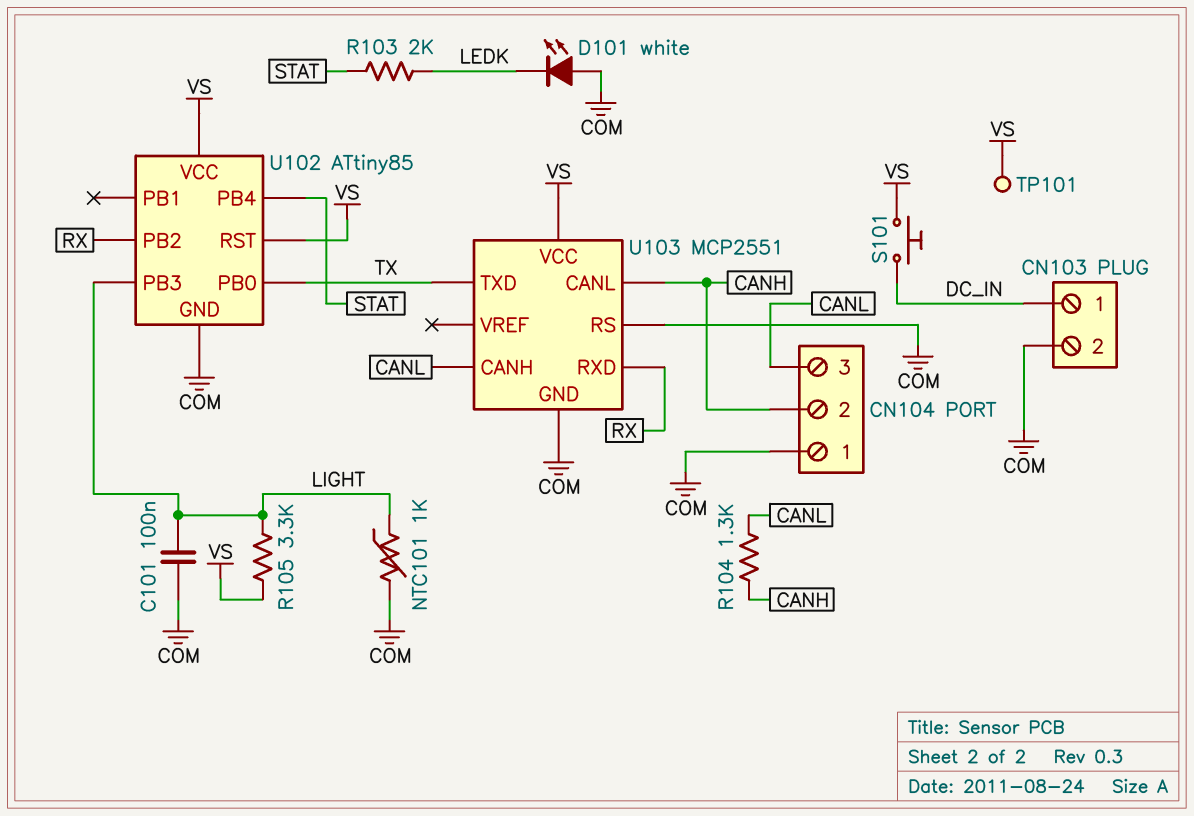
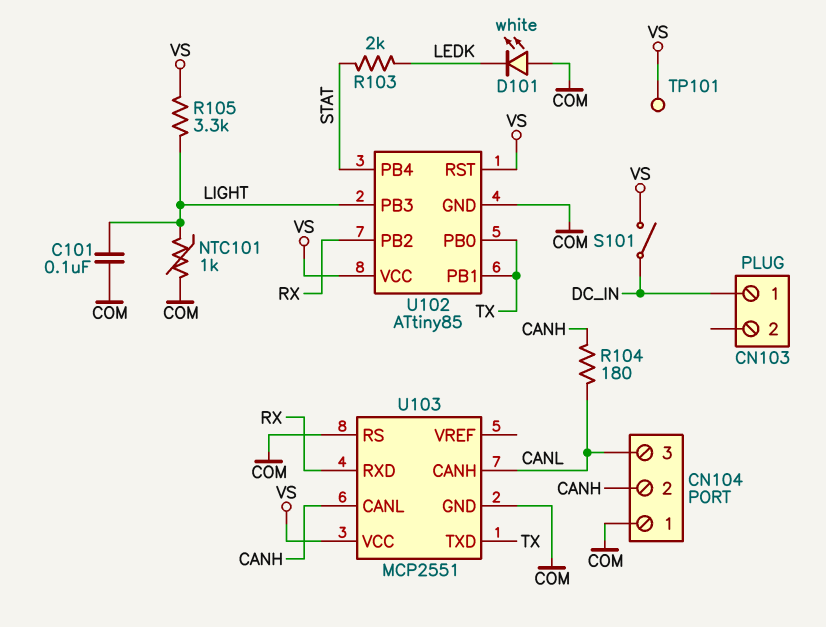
CN103 pin 2: COM -> none
R104: 1.3k (CANH, CANL) -> 180 (CANH, CANL)
S101: button (DC_IN, VS) -> switch (DC_IN, VS)
U102 pin PB1: none -> TX

